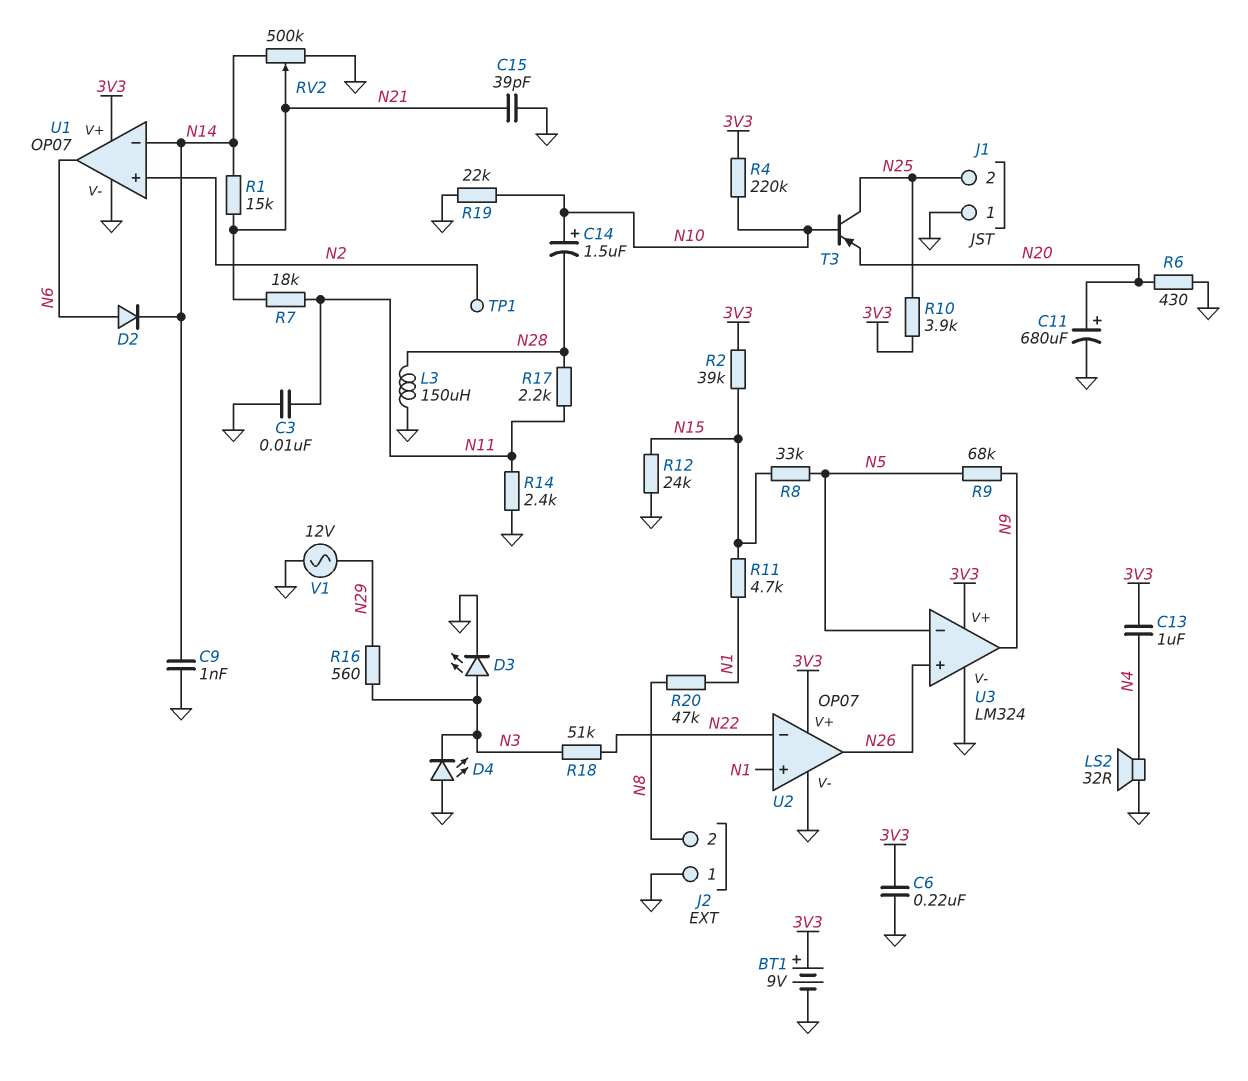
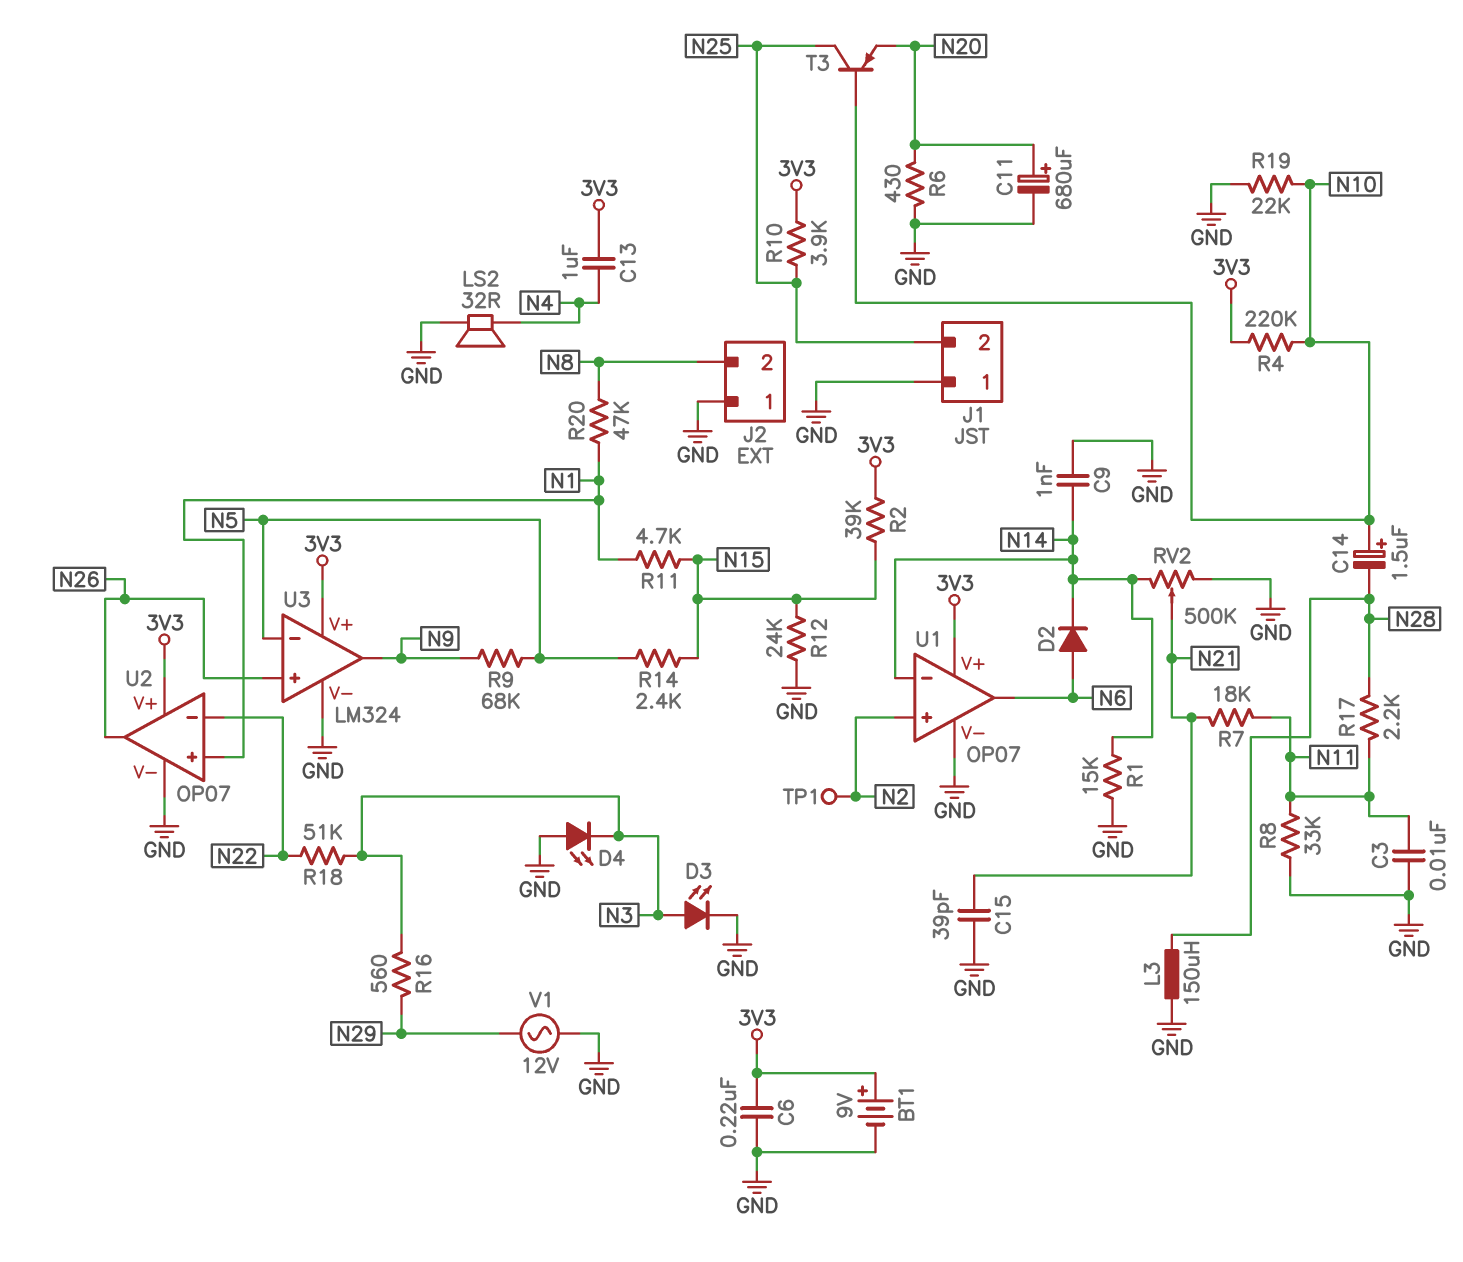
R1: 15k (N14, N21) -> 15k (GND, N14)
R8: 33k (N5, N15) -> 33k (GND, N11)
R14: 2.4k (GND, N11) -> 2.4k (N5, N15)

